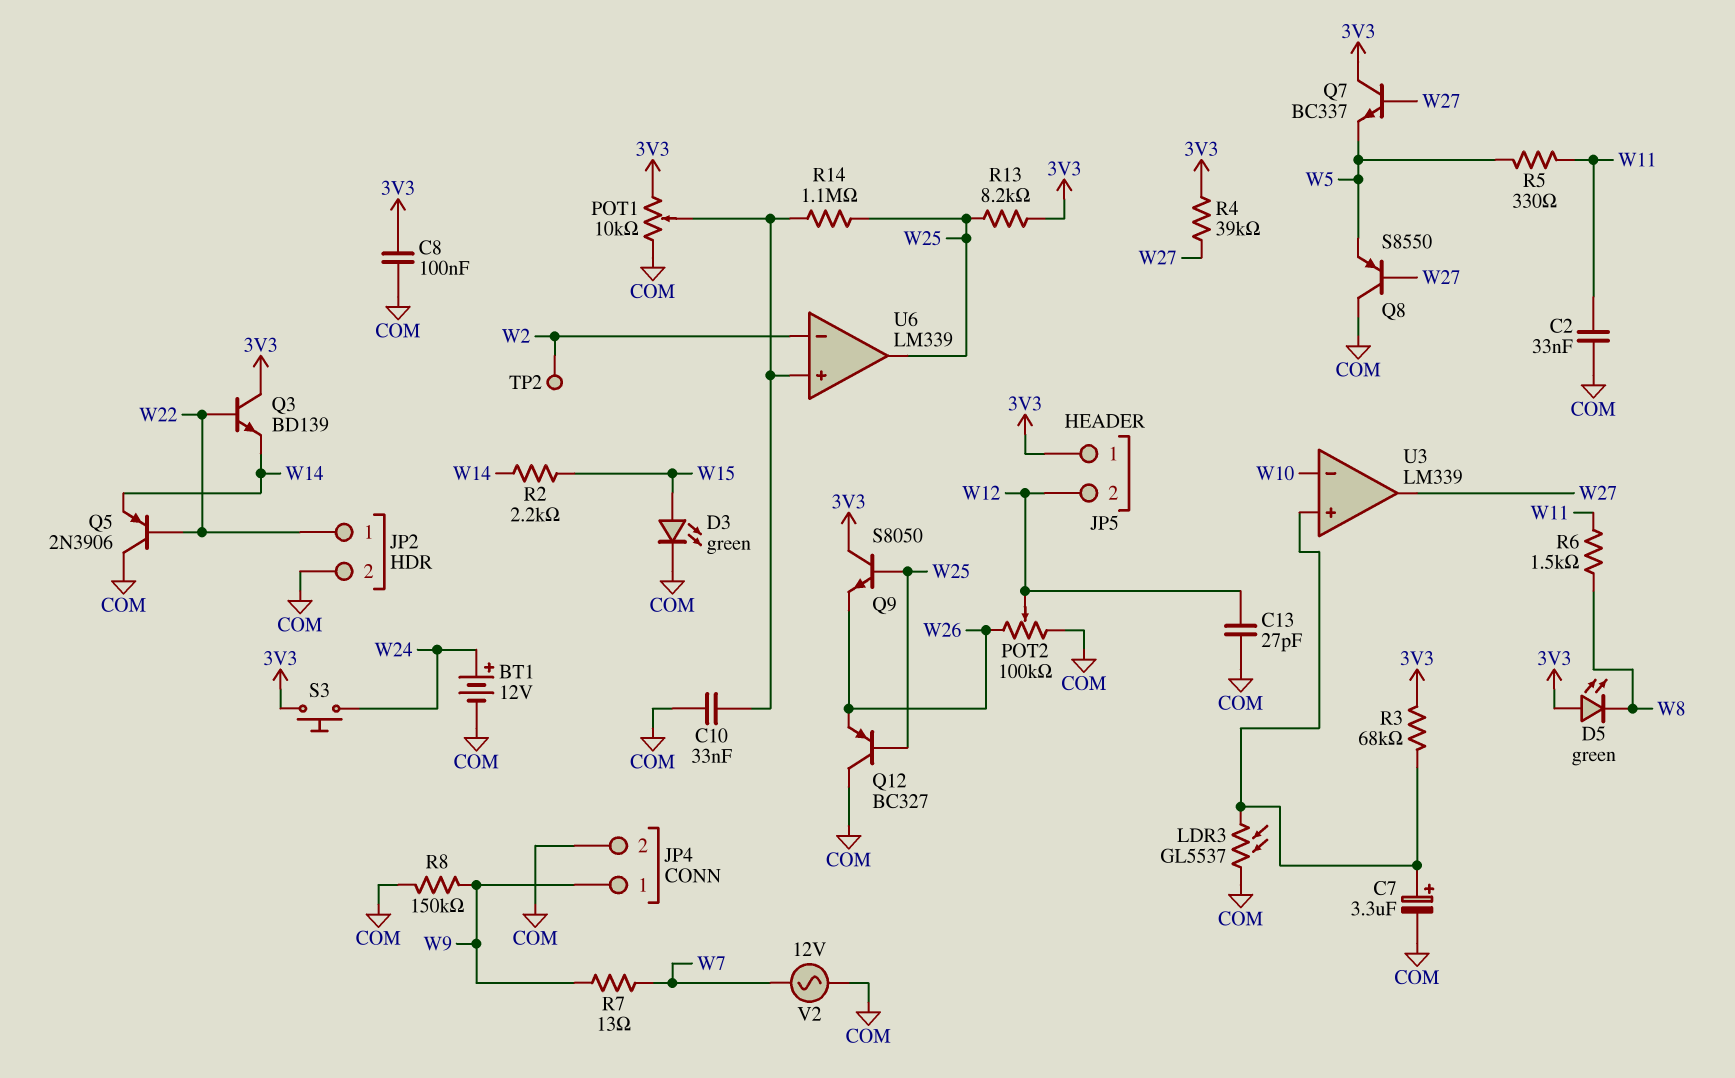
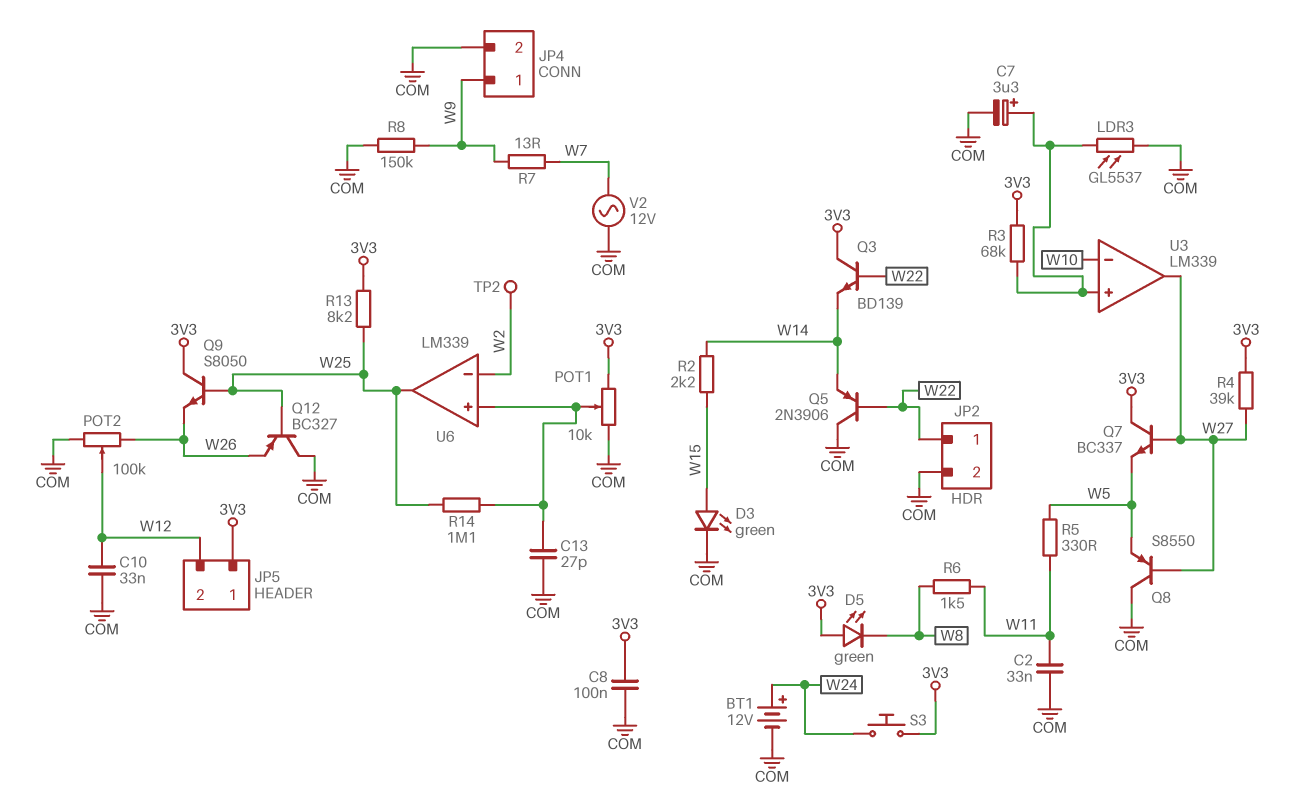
C10: 33nF (COM, U6/in+) -> 33nF (COM, W12)
C13: 27pF (COM, W12) -> 27pF (COM, U6/in+)

